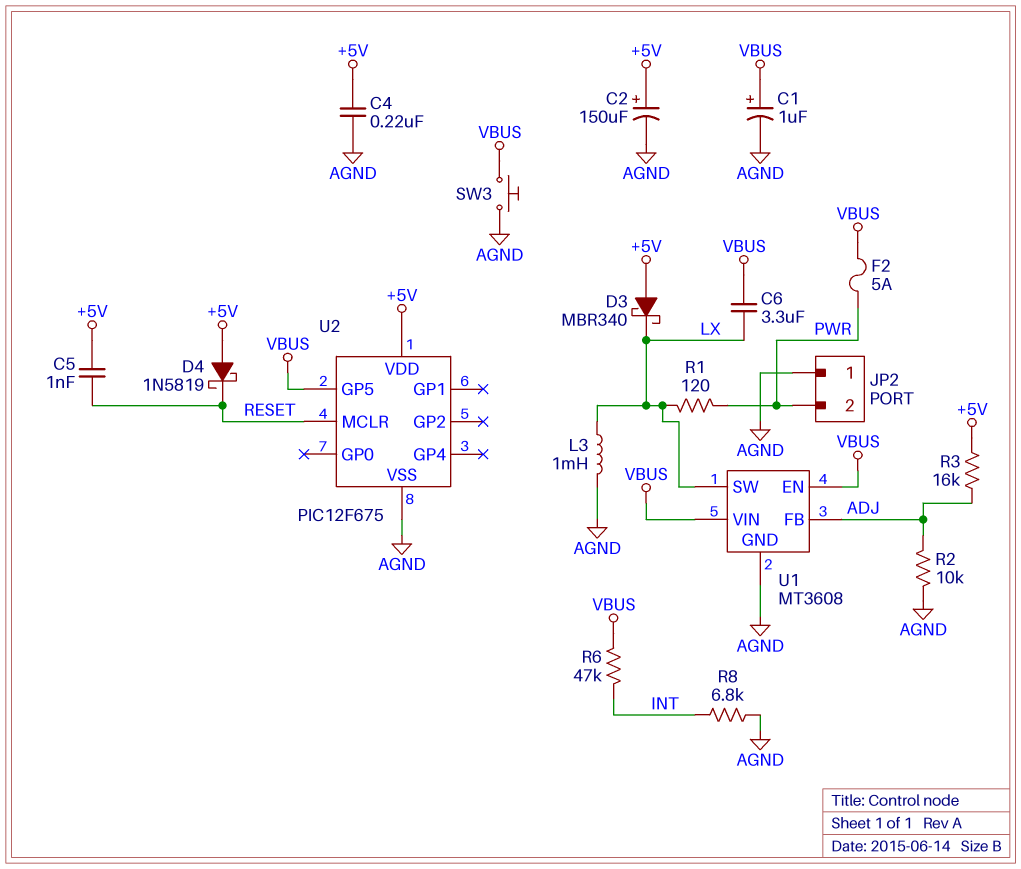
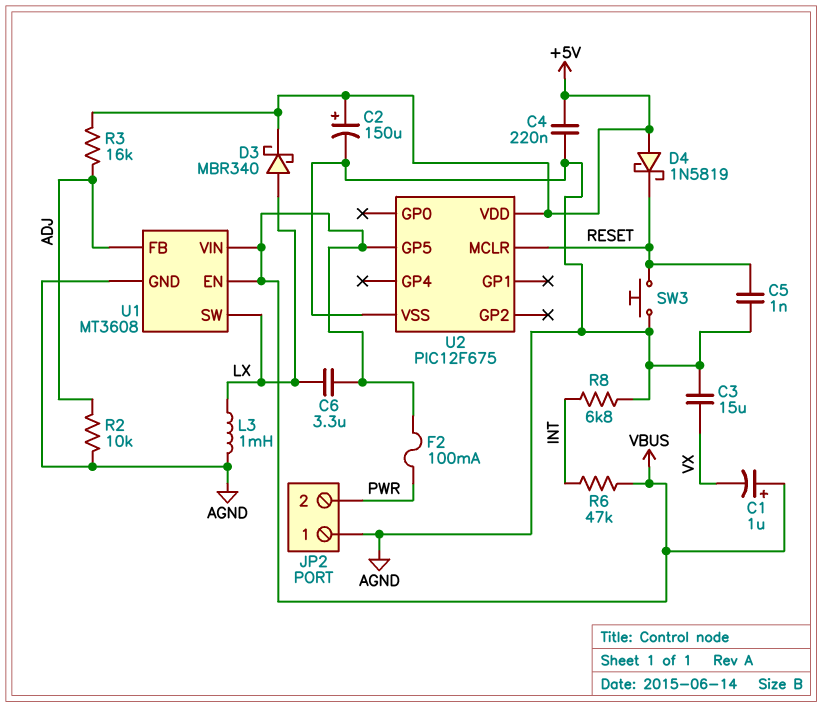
C1: 1uF (plus VBUS, minus AGND) -> 1uF (plus VBUS, minus VX)
C3: none -> 15uF (AGND, VX)
C5: 1nF (+5V, RESET) -> 1nF (AGND, RESET)
D3: schottky MBR340 (A +5V, K LX) -> schottky MBR340 (A LX, K +5V)
F2: 5A (PWR, VBUS) -> 100mA (PWR, VBUS)
R1: 120 (LX, PWR) -> none
SW3: button (AGND, VBUS) -> button (AGND, RESET)

